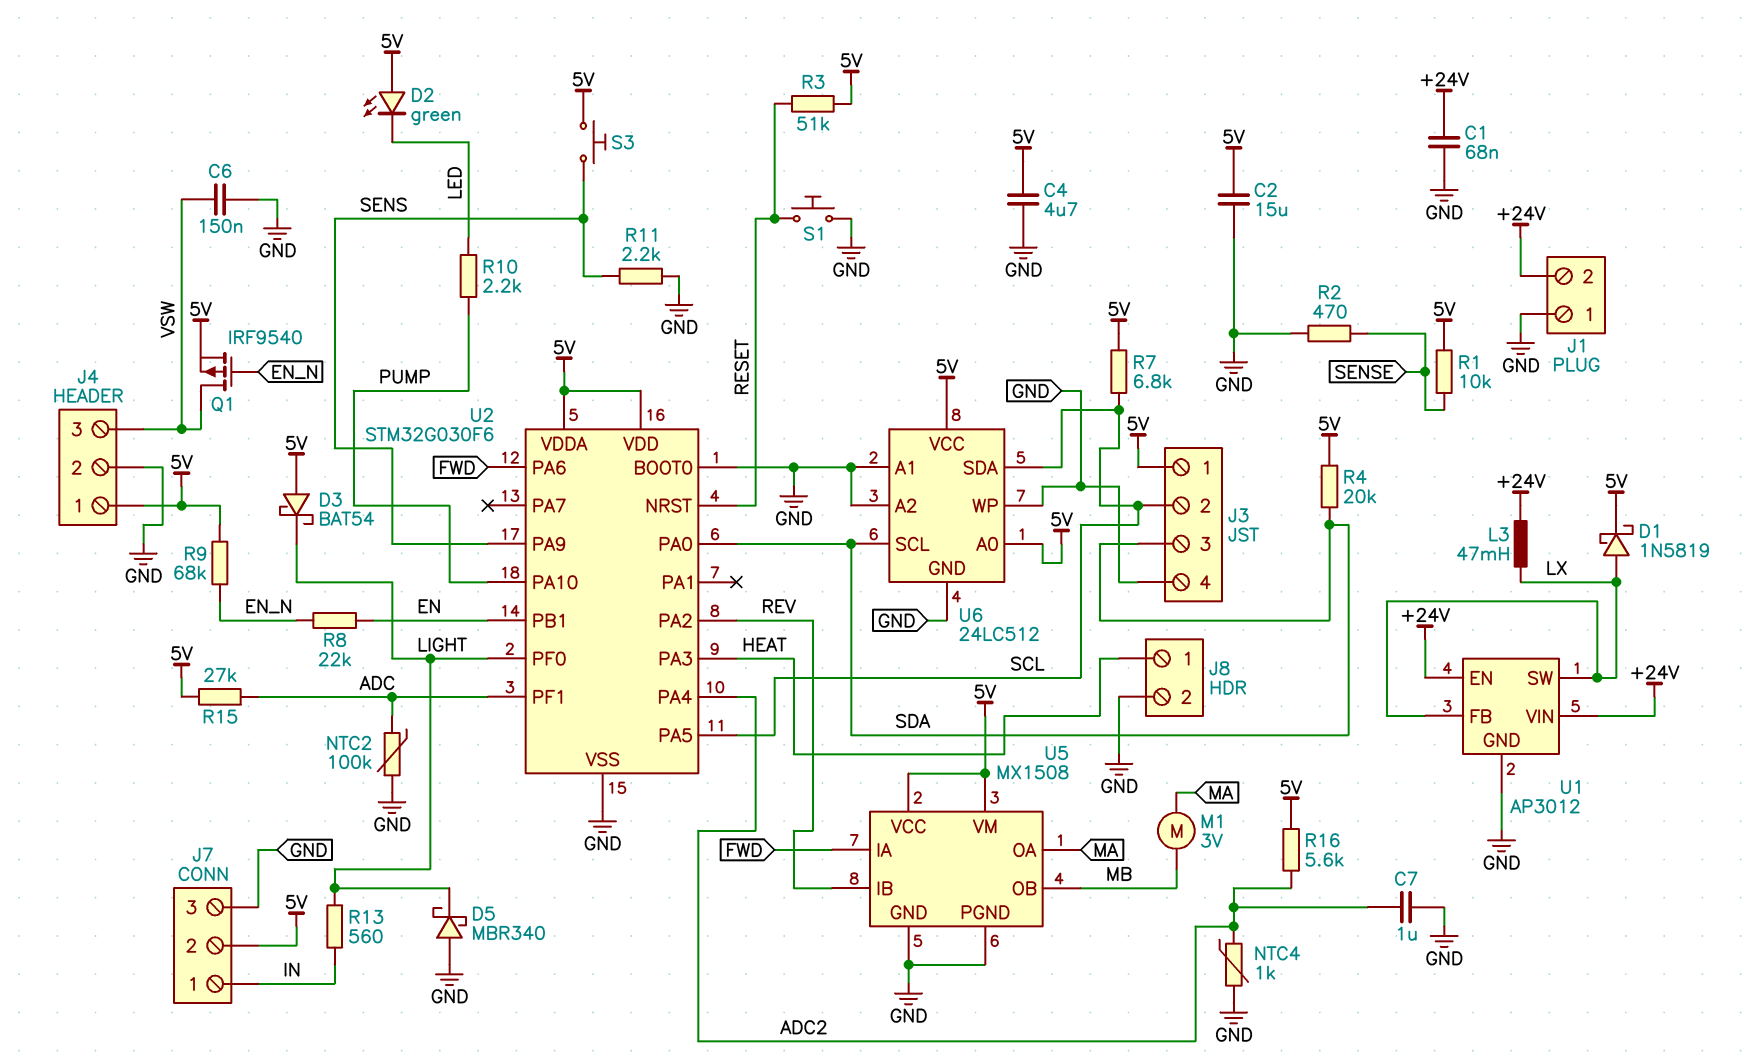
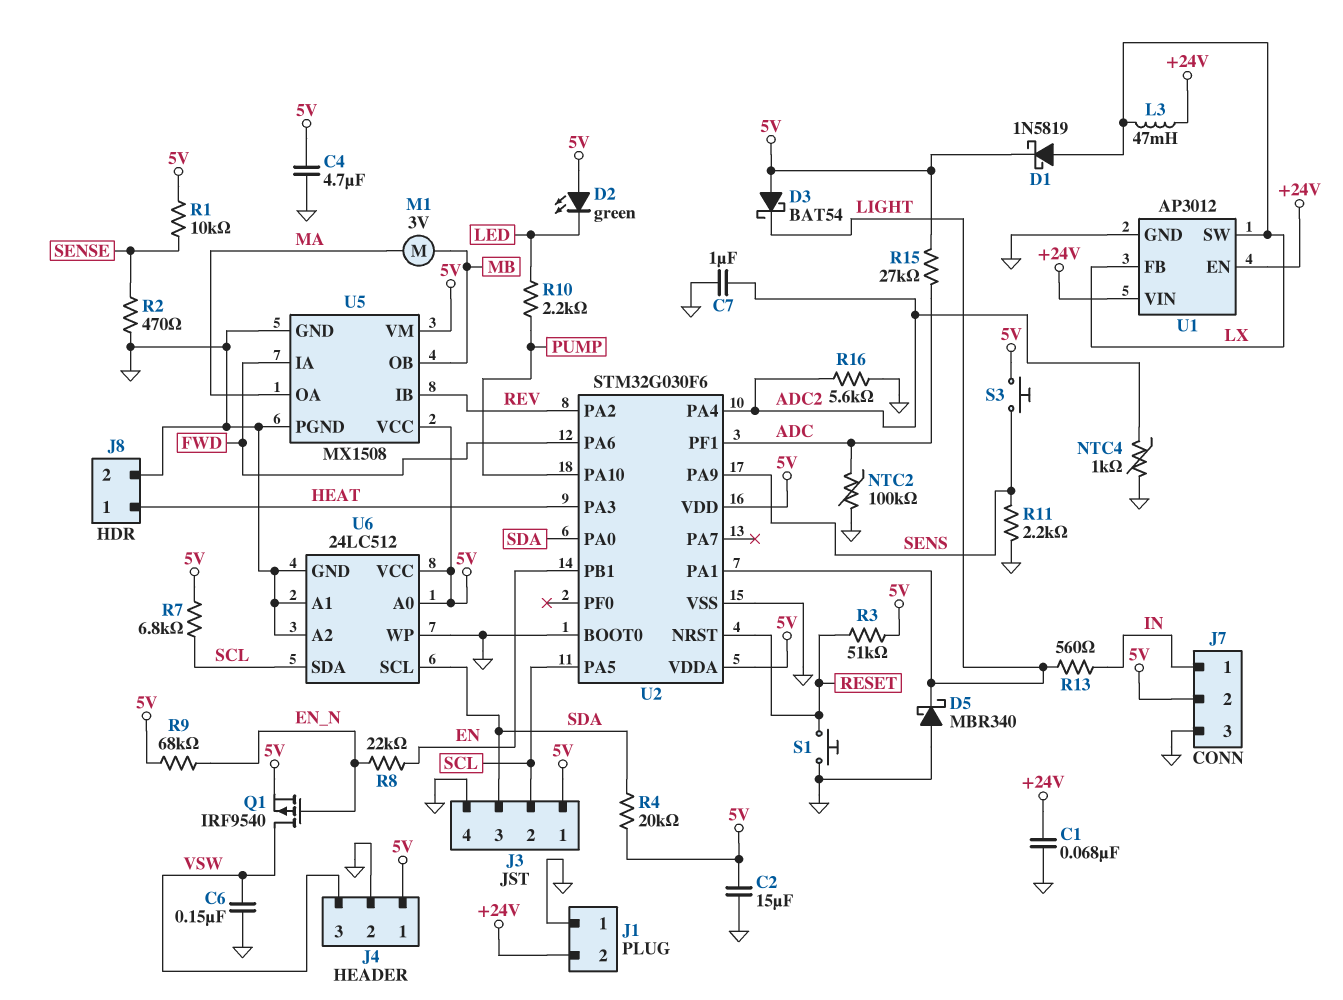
R16: 5.6k (5V, ADC2) -> 5.6k (ADC2, GND)
U2 pin PA1: none -> LIGHT
U2 pin PF0: LIGHT -> none

